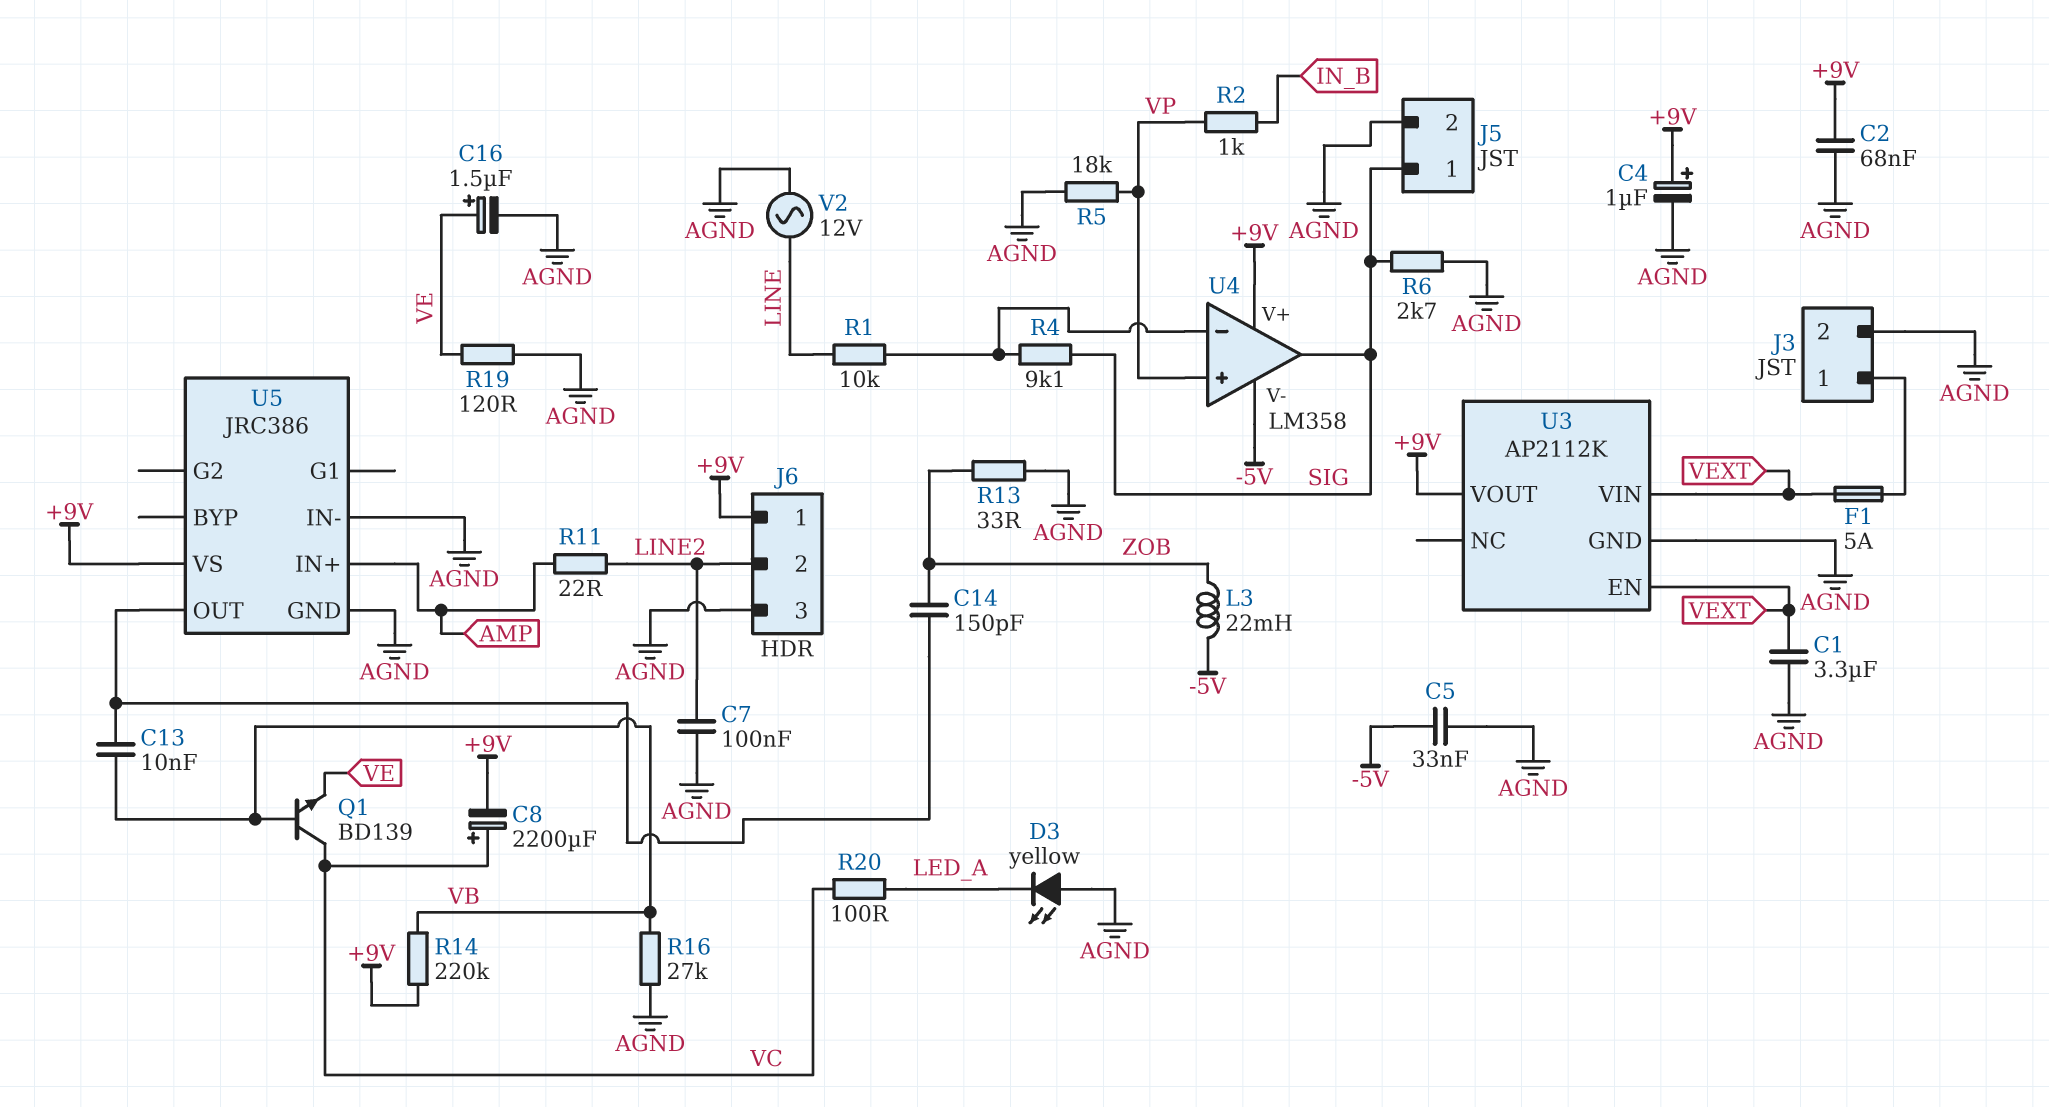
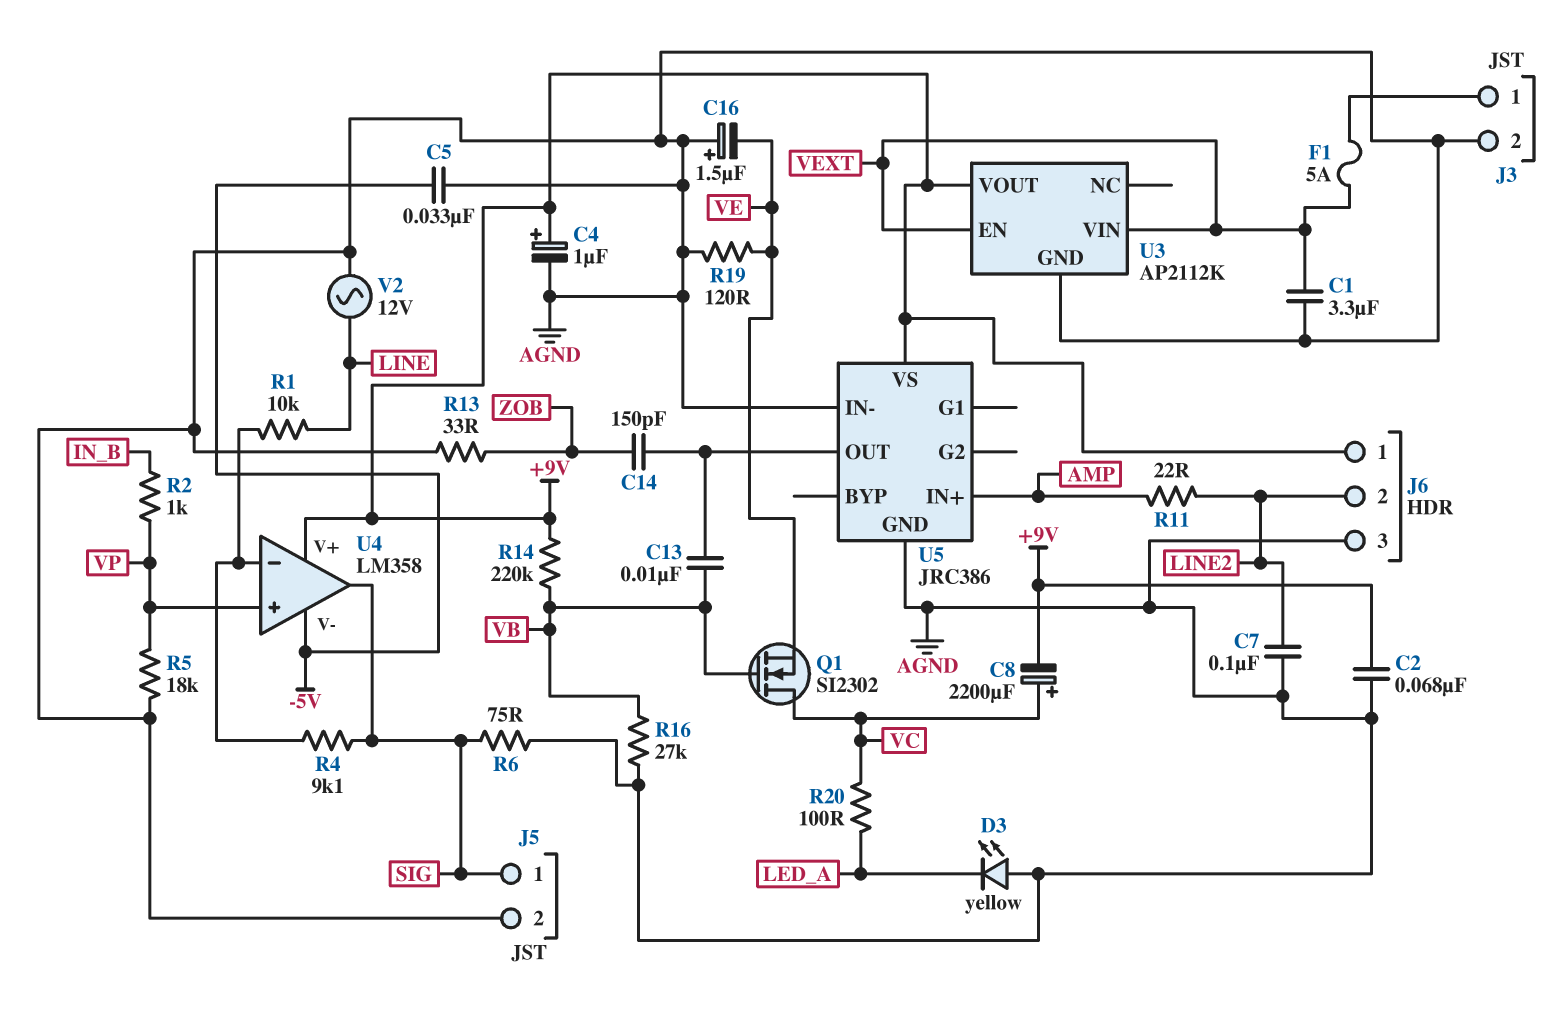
C16: 1.5uF (plus VE, minus AGND) -> 1.5uF (plus AGND, minus VE)
L3: 22mH (-5V, ZOB) -> none
Q1: NPN BD139 (B VB, C VC, E VE) -> NMOS SI2302 (G VB, D VC, S VE)
R6: 2.7k (AGND, SIG) -> 75 (AGND, SIG)

